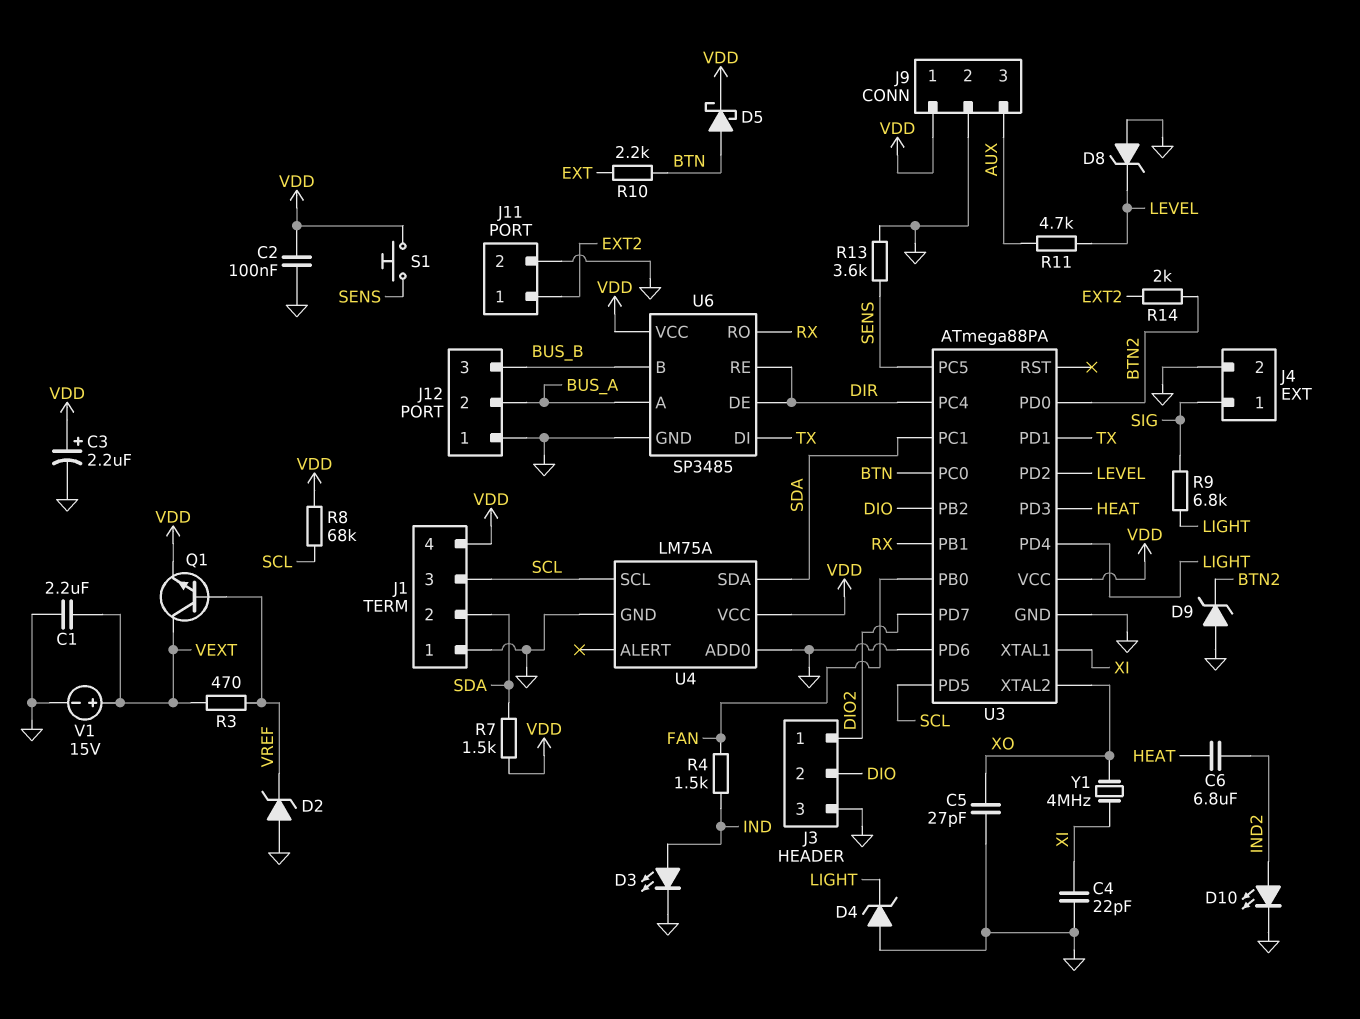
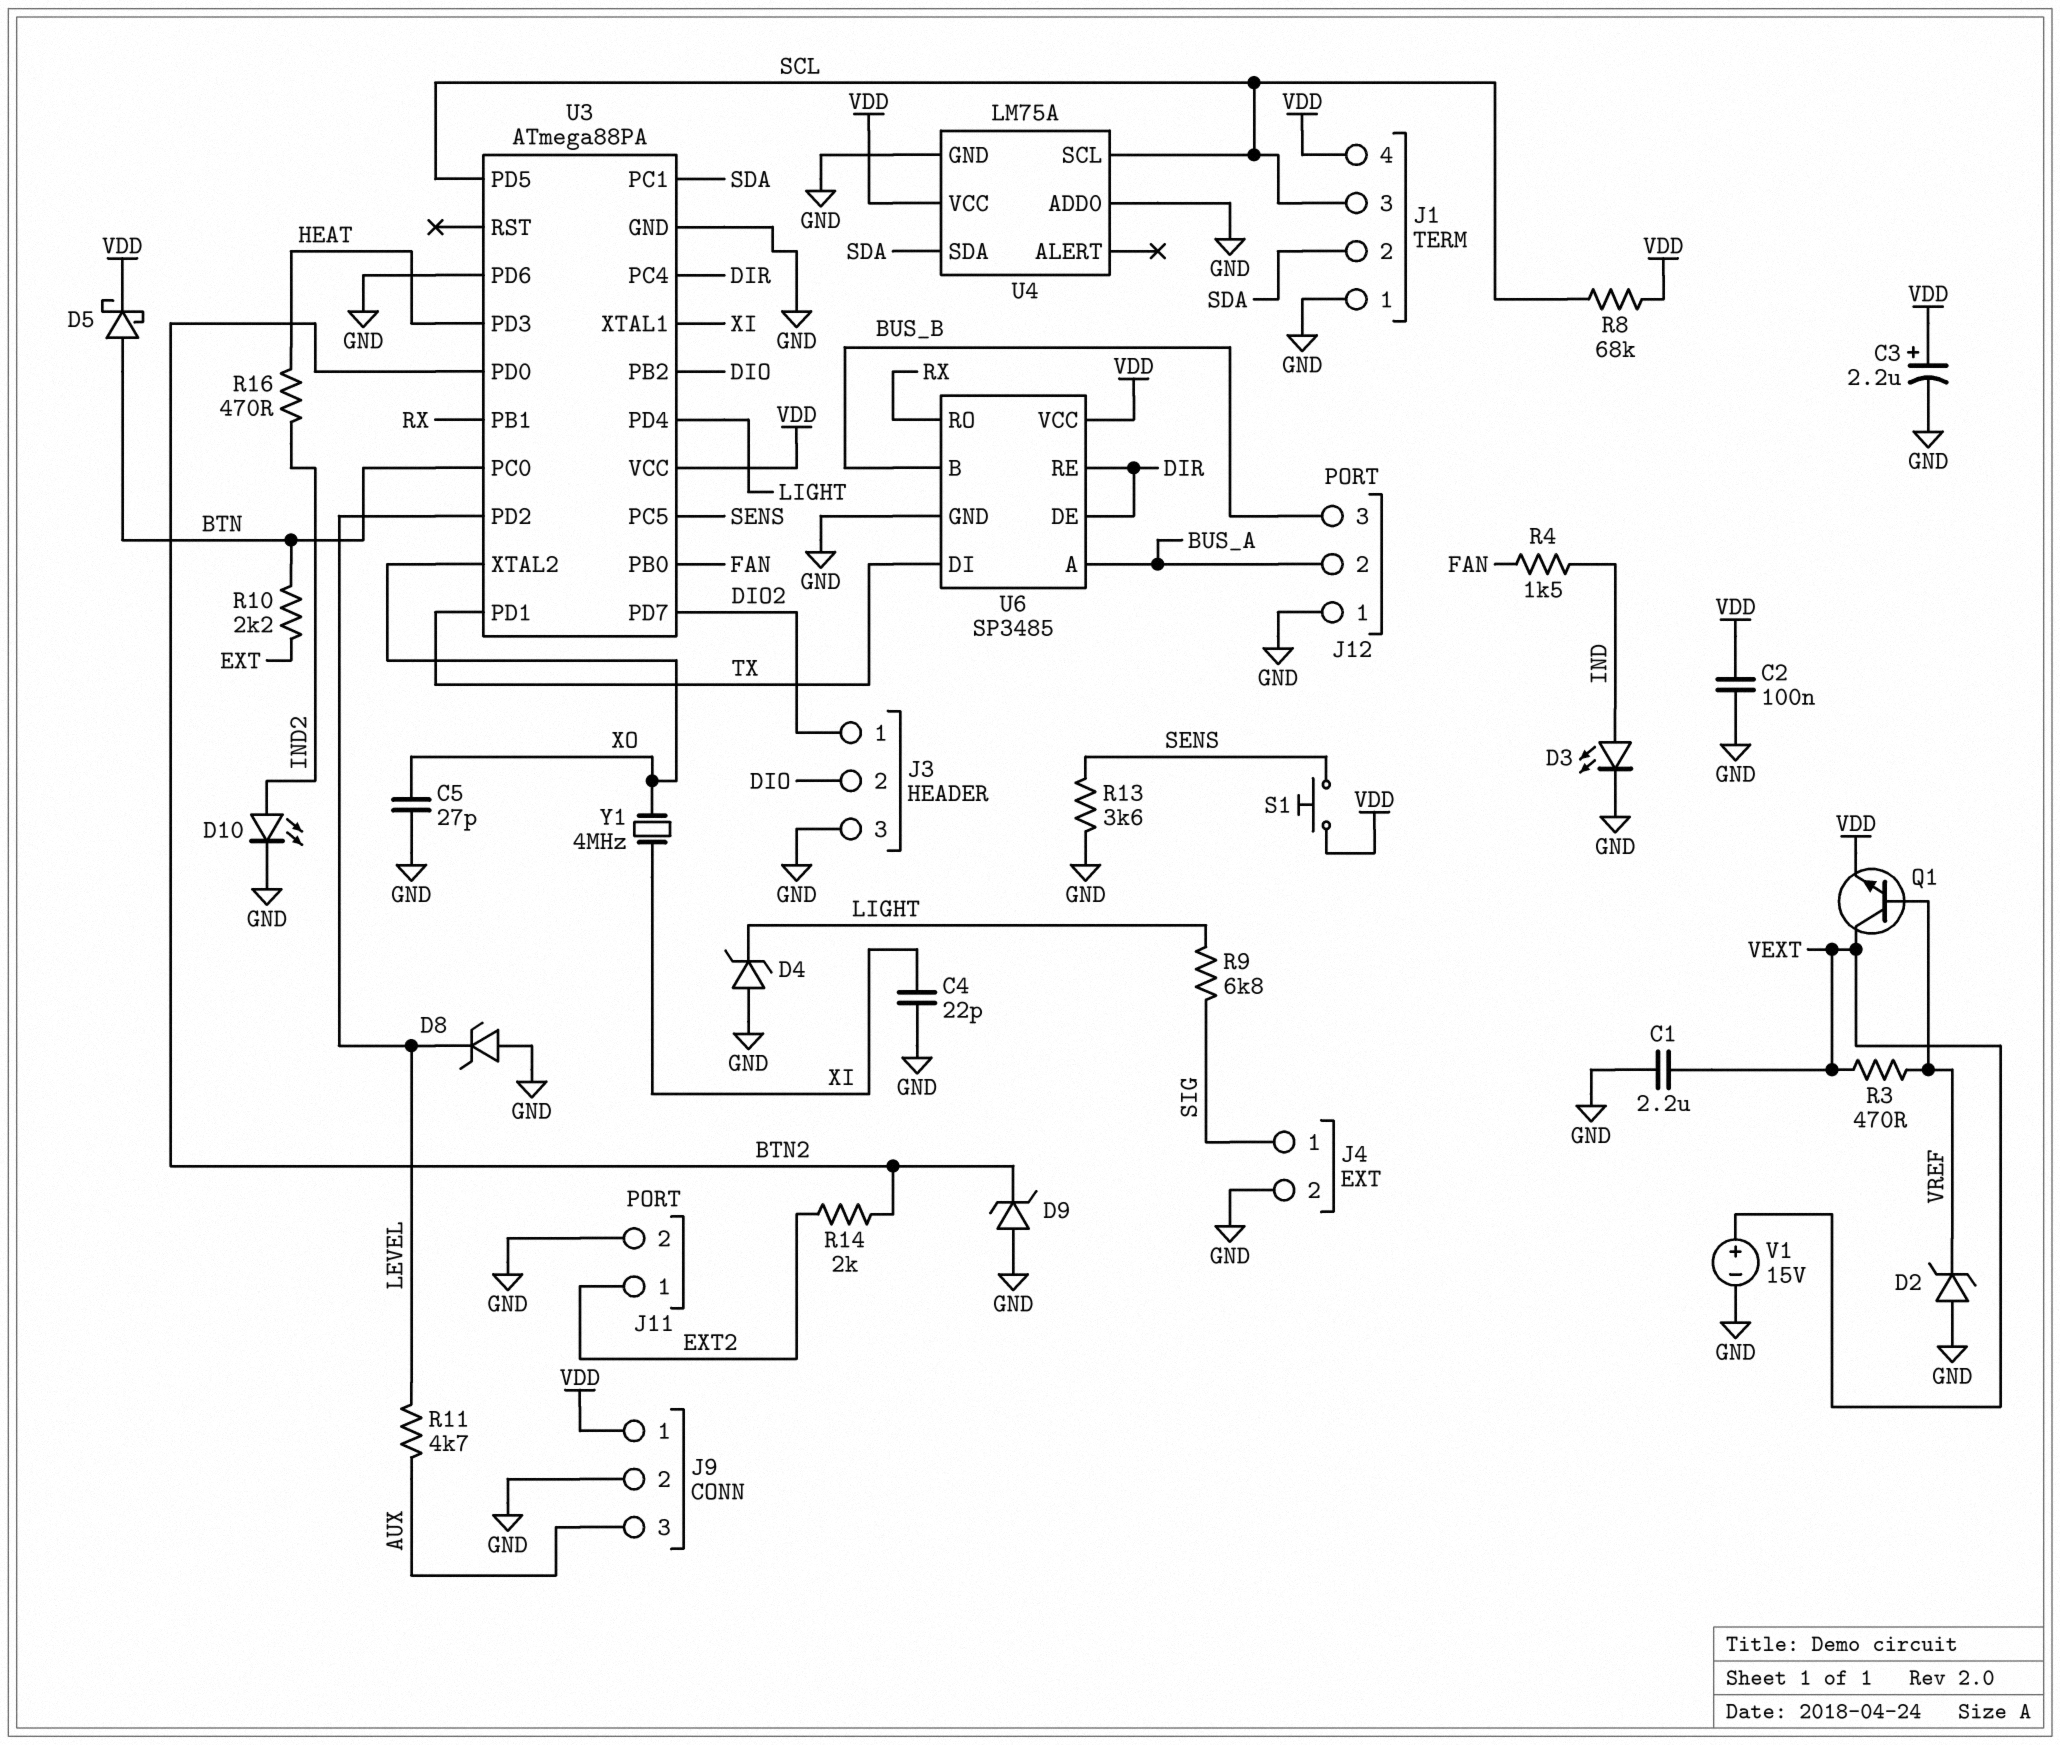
C6: 6.8uF (HEAT, IND2) -> none
R7: 1.5k (SDA, VDD) -> none
R16: none -> 470 (HEAT, IND2)

